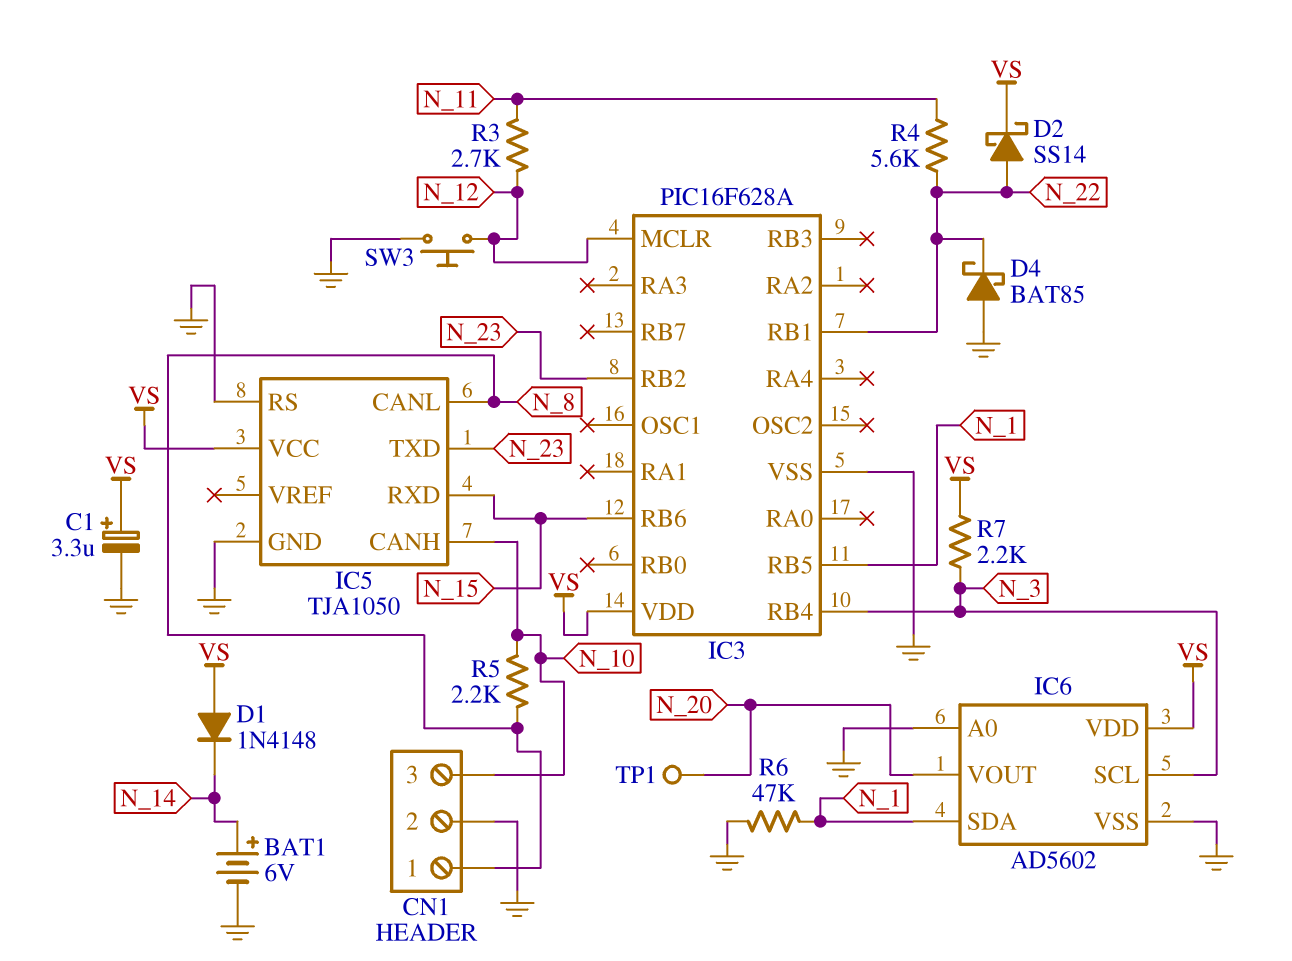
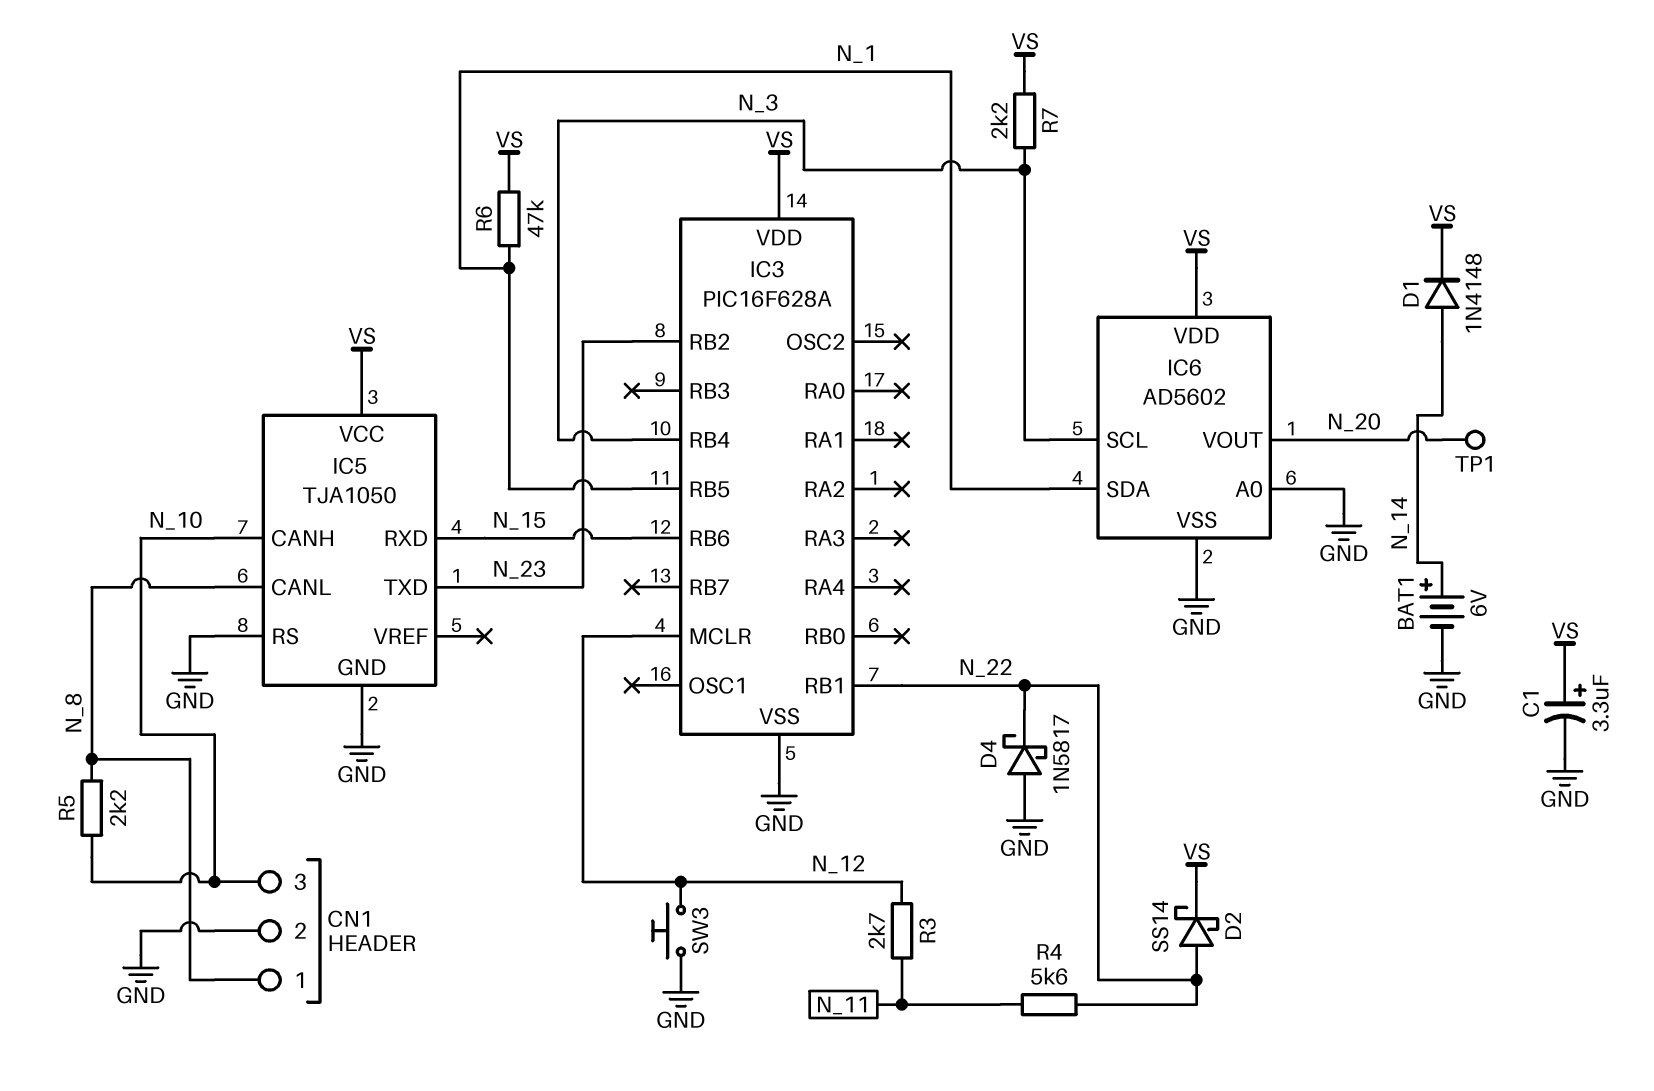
D1: diode 1N4148 (A VS, K N_14) -> diode 1N4148 (A N_14, K VS)
D4: schottky BAT85 (A GND, K N_22) -> schottky 1N5817 (A GND, K N_22)
R6: 47k (GND, N_1) -> 47k (N_1, VS)

